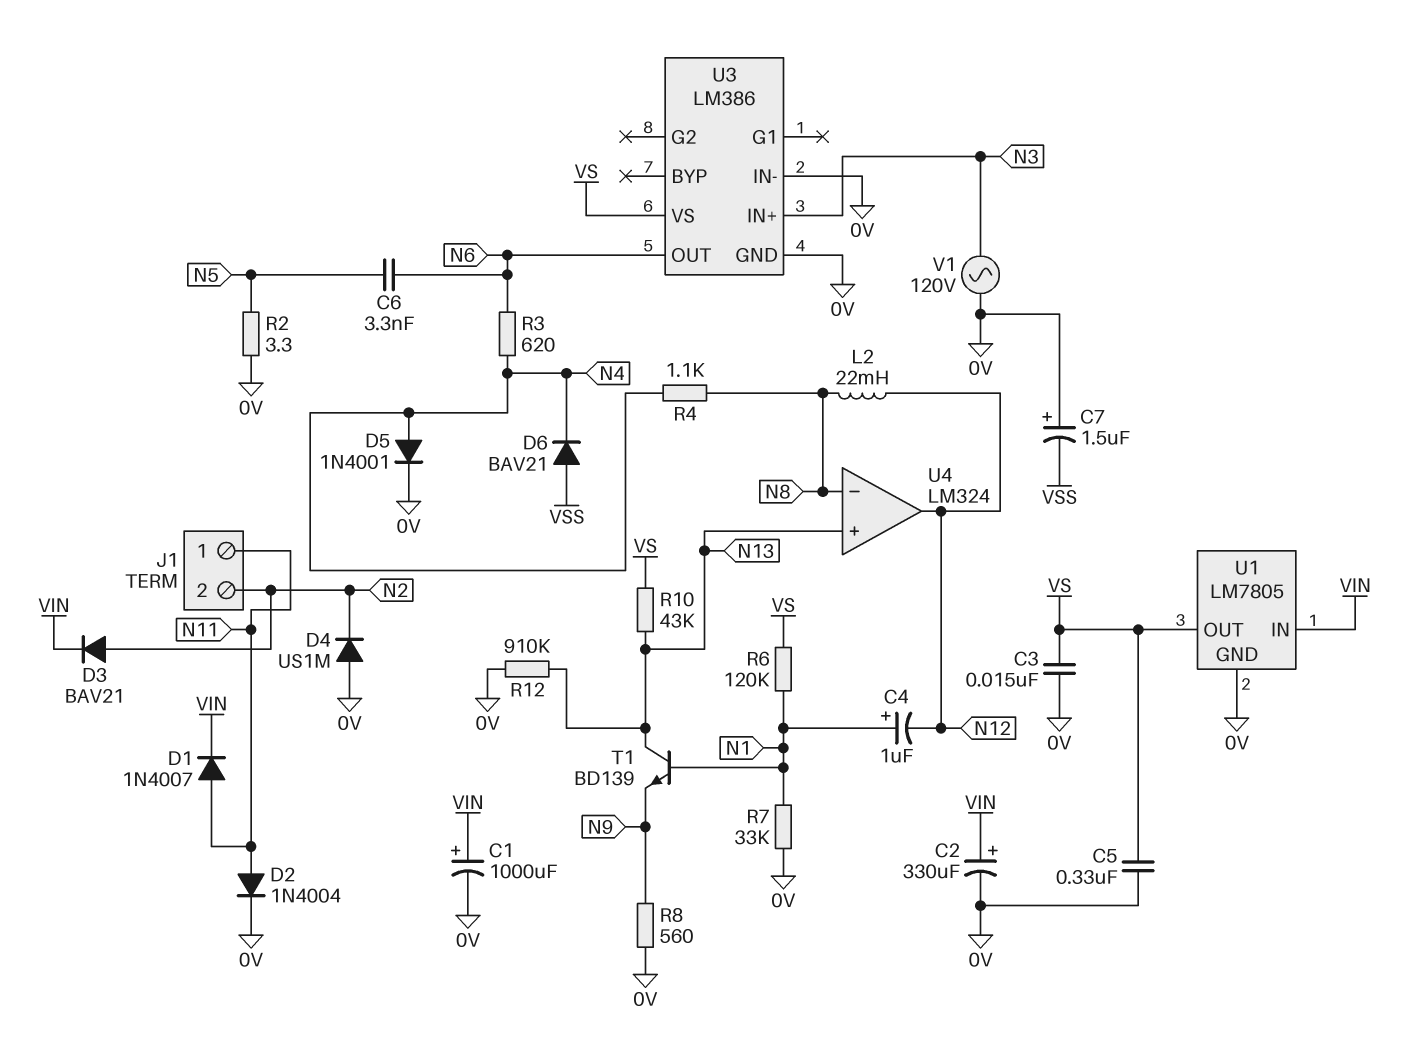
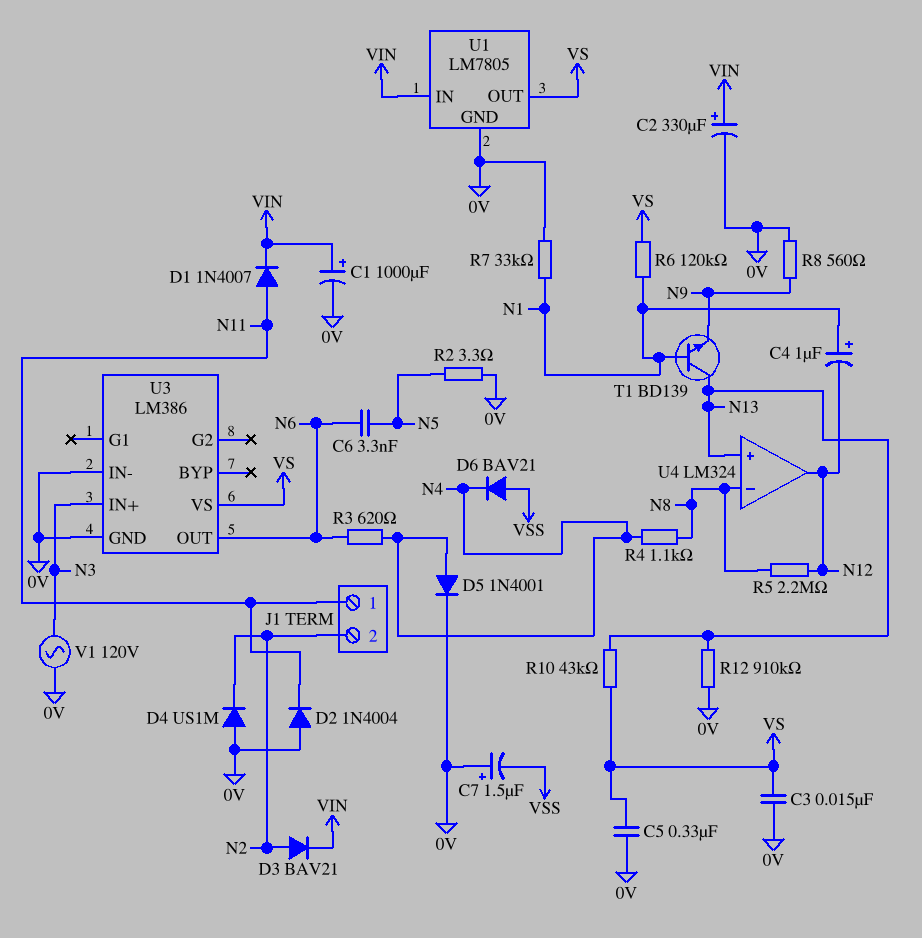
D2: diode 1N4004 (A N11, K 0V) -> diode 1N4004 (A 0V, K N11)
L2: 22mH (N8, N12) -> none
R5: none -> 2.2M (N8, N12)

